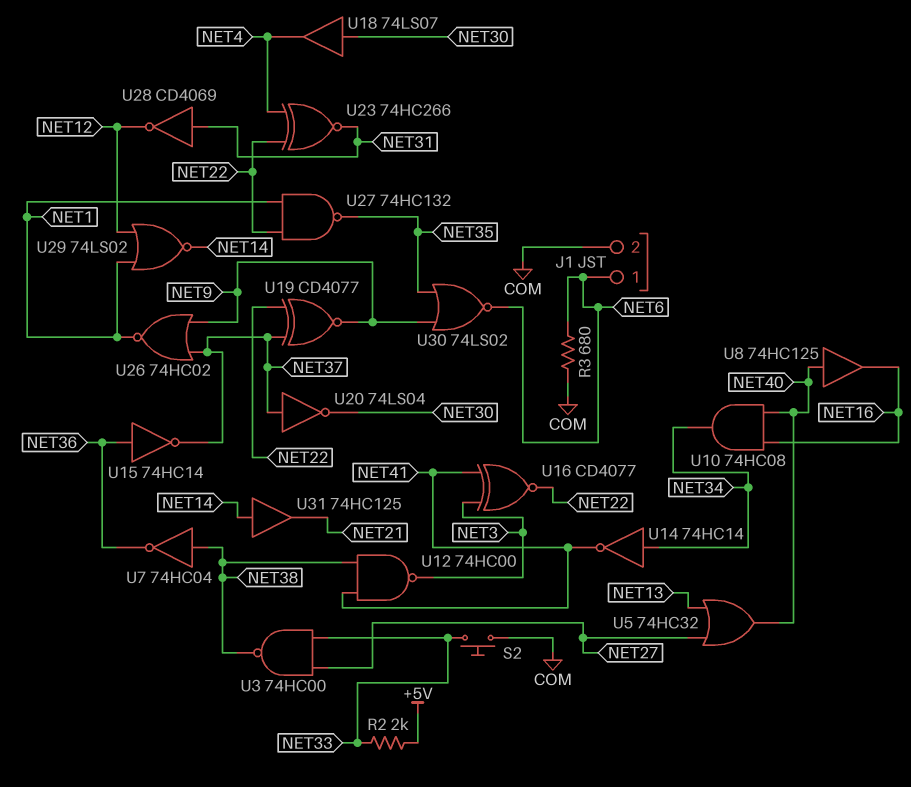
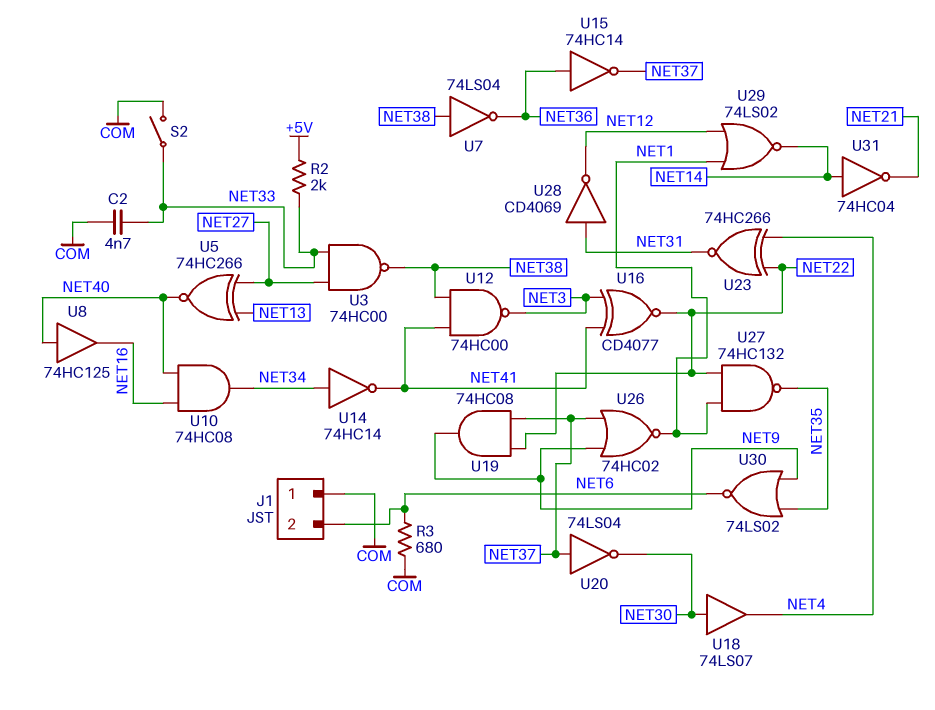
C2: none -> 4.7nF (COM, NET33)
J1 pin 1: NET6 -> COM
J1 pin 2: COM -> NET6
S2: button (COM, NET33) -> switch (COM, NET33)
U5: OR 74HC32 (in NET13, in NET27, out NET40) -> XNOR 74HC266 (in NET13, in NET27, out NET40)
U7: NOT 74HC04 (in NET38, out NET36) -> NOT 74LS04 (in NET38, out NET36)
U19: XNOR CD4077 (in NET22, in NET37, out NET9) -> AND 74HC08 (in NET22, in NET37, out NET9)
U31: buffer 74HC125 (in NET14, out NET21) -> NOT 74HC04 (in NET14, out NET21)

